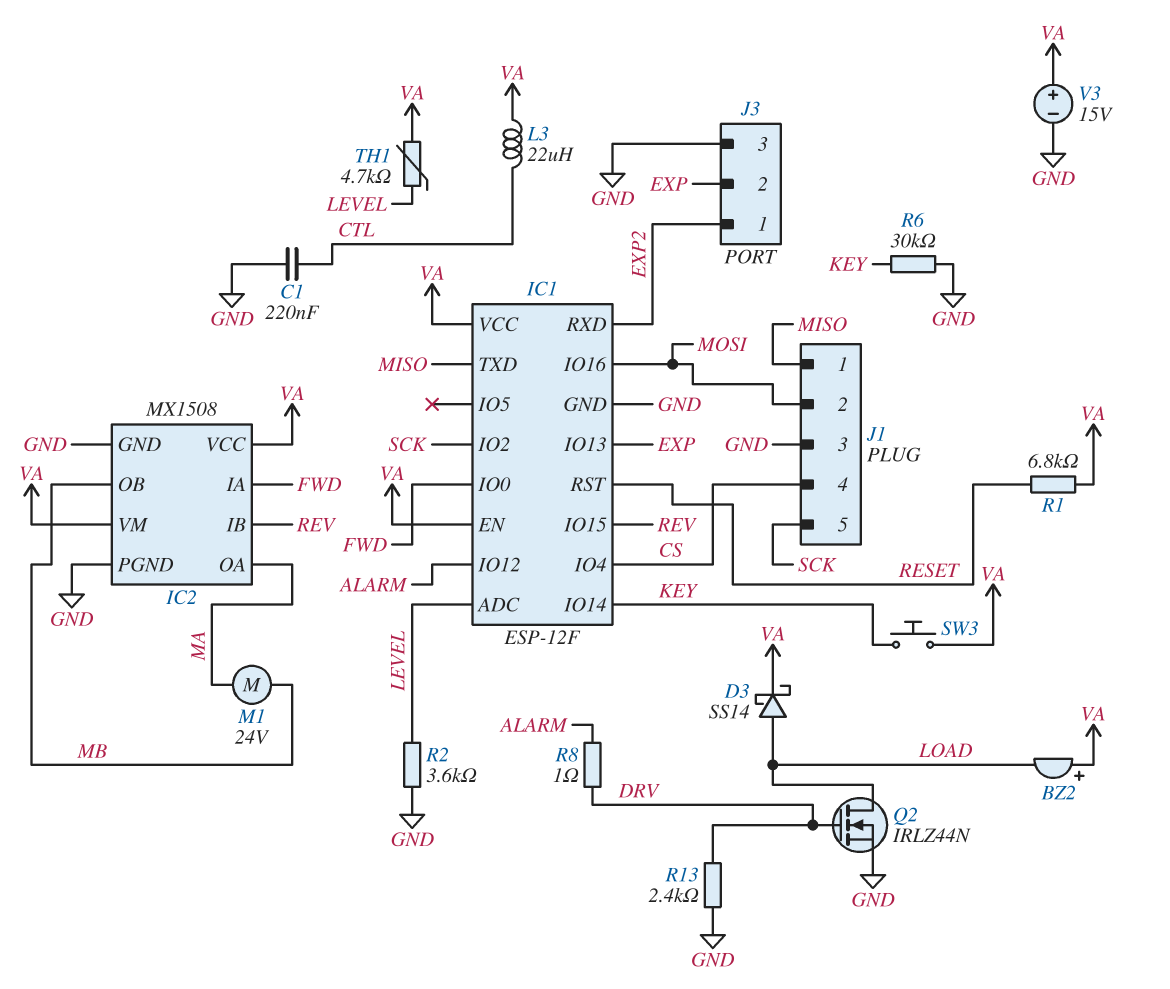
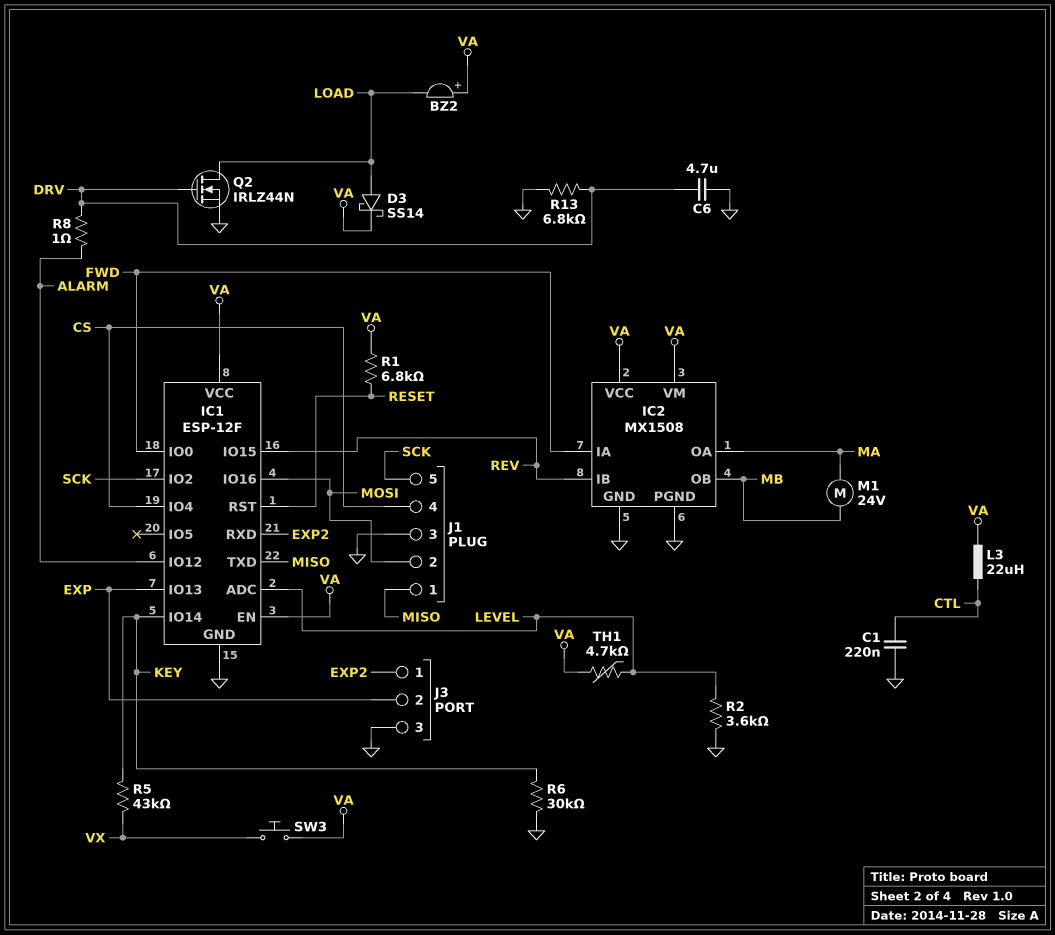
C6: none -> 4.7uF (DRV, GND)
R5: none -> 43k (KEY, VX)
R13: 2.4k (DRV, GND) -> 6.8k (DRV, GND)
SW3: button (KEY, VA) -> button (VA, VX)
V3: 15V (plus VA, minus GND) -> none

